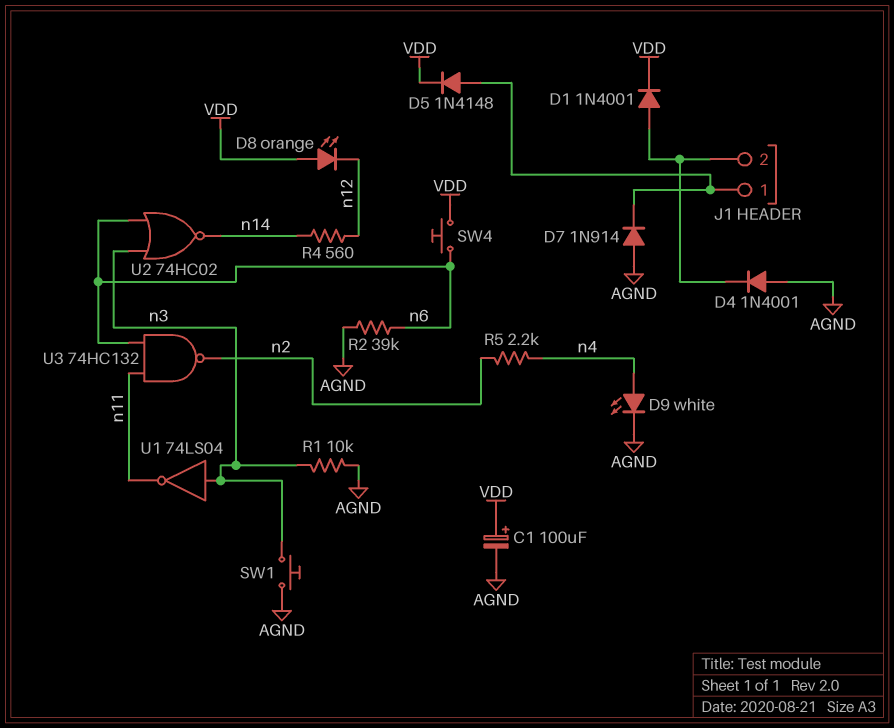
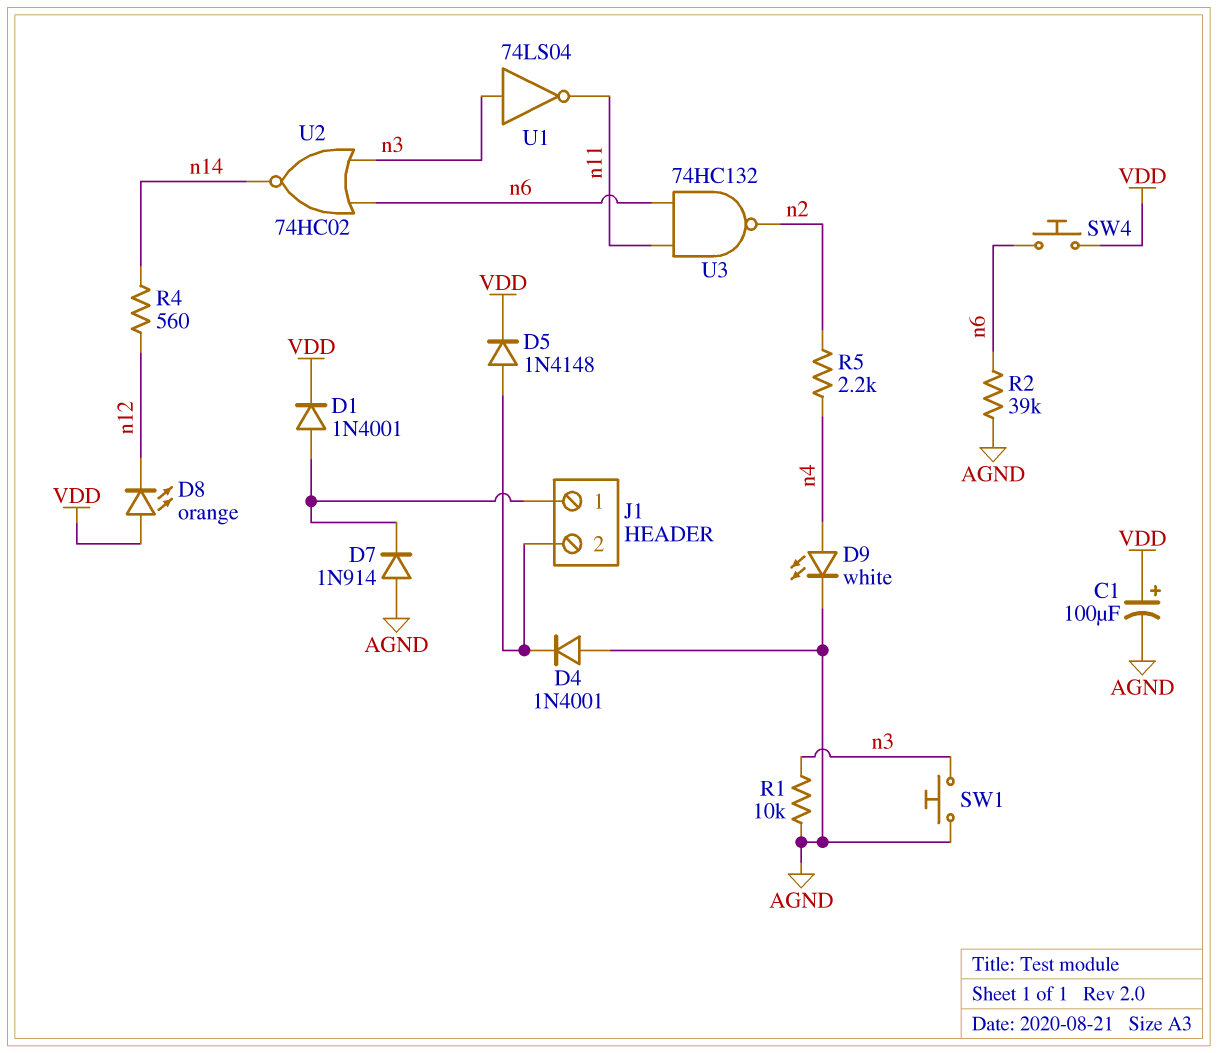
D1: diode 1N4001 (A J1/2, K VDD) -> diode 1N4001 (A J1/1, K VDD)
D5: diode 1N4148 (A J1/1, K VDD) -> diode 1N4148 (A J1/2, K VDD)

